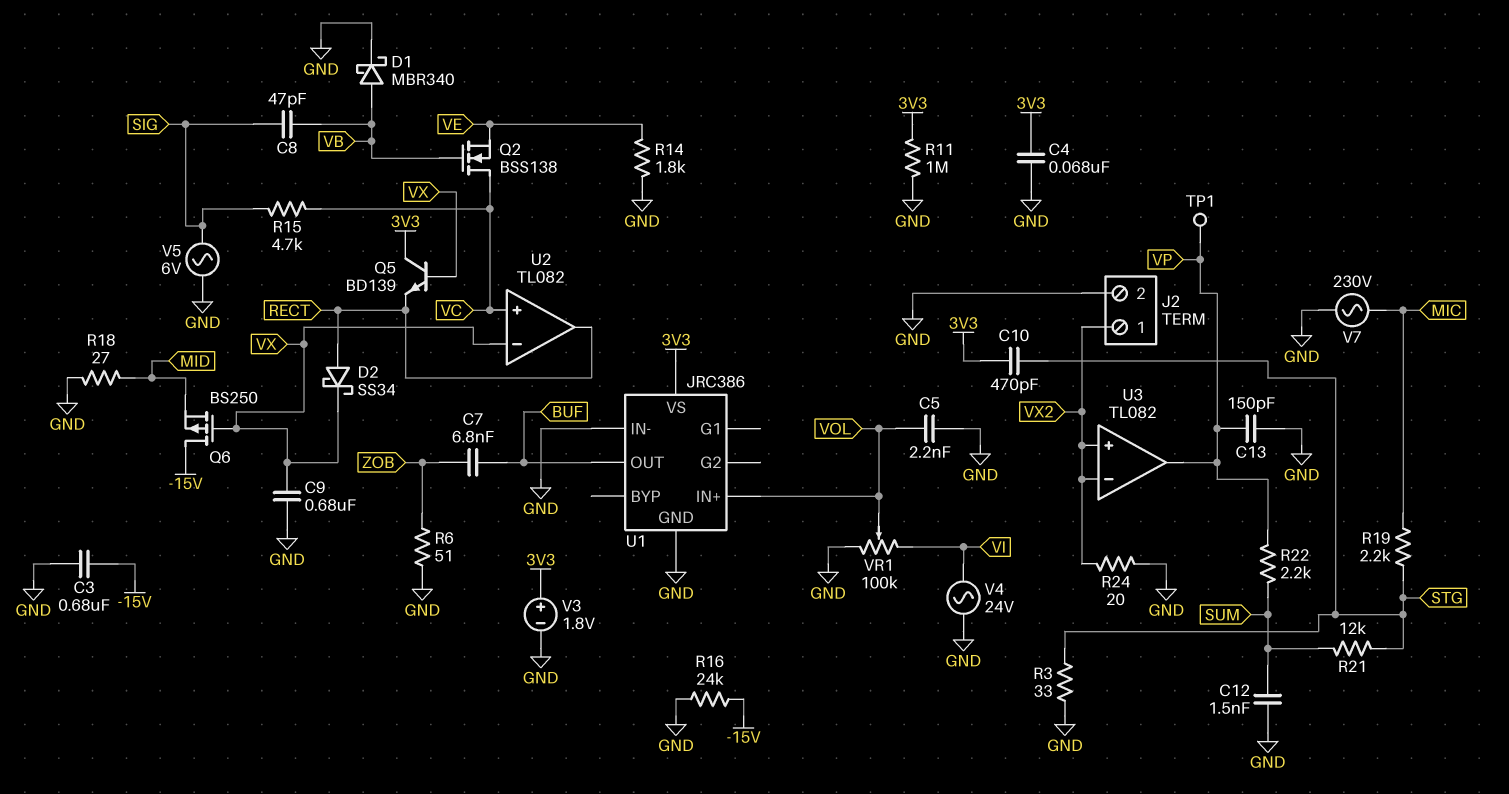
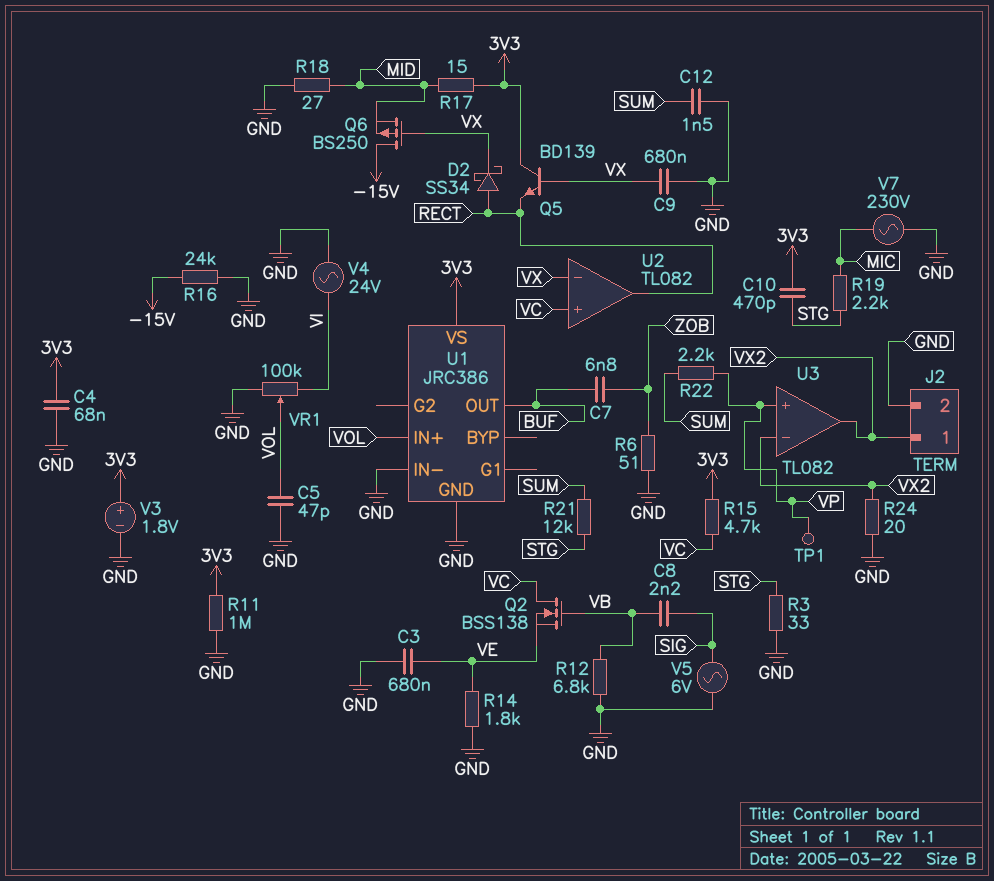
C3: 680nF (-15V, GND) -> 680nF (GND, VE)
C5: 2.2nF (GND, VOL) -> 47pF (GND, VOL)
C8: 47pF (SIG, VB) -> 2.2nF (SIG, VB)
C13: 150pF (GND, VP) -> none
D1: schottky MBR340 (A VB, K GND) -> none
R12: none -> 6.8k (GND, VB)
R15: 4.7k (SIG, VC) -> 4.7k (3V3, VC)
R17: none -> 15 (3V3, MID)
U3 pin in+: VX2 -> VP
U3 pin out: VP -> VX2

